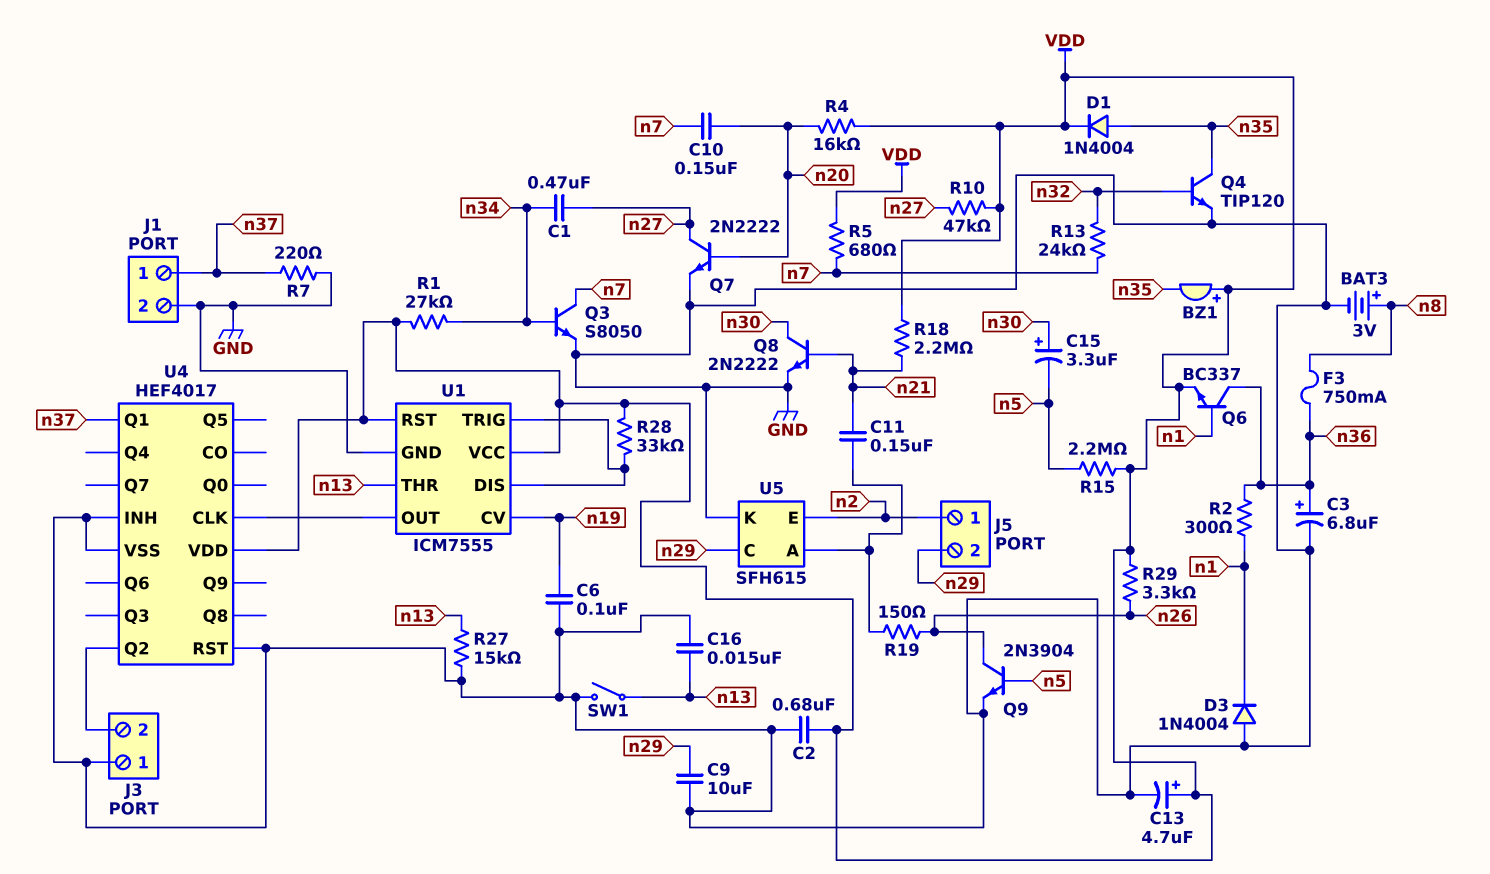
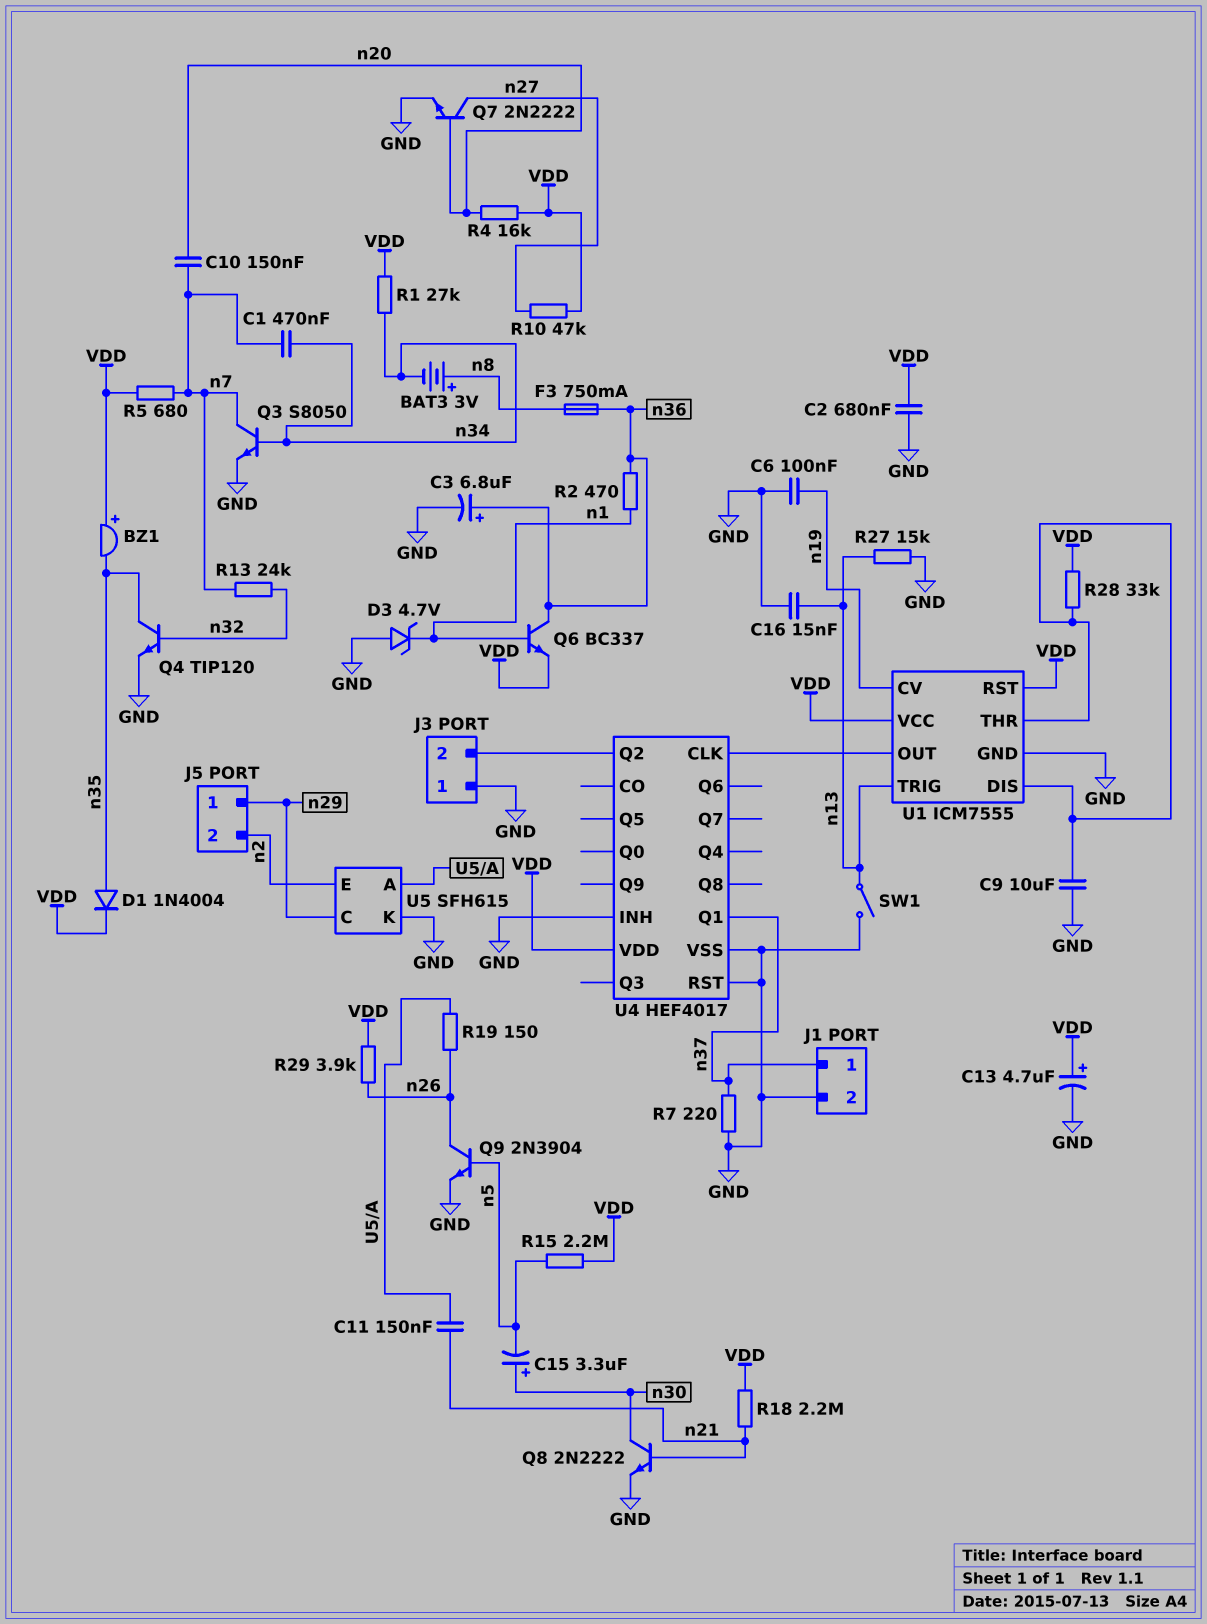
BAT3: 3V (plus n8, minus GND) -> 3V (plus n8, minus n34)
C1: 470nF (n27, n34) -> 470nF (n7, n34)
C9: 10uF (GND, n29) -> 10uF (GND, U1/DIS)
D3: diode 1N4004 (A GND, K n1) -> zener 4.7V (A GND, K n1)
J5 pin 1: n2 -> n29
J5 pin 2: n29 -> n2
R2: 300 (n1, n36) -> 470 (n1, n36)
R29: 3.3k (VDD, n26) -> 3.9k (VDD, n26)
U1 pin THR: n13 -> U1/DIS
U1 pin TRIG: U1/DIS -> n13

